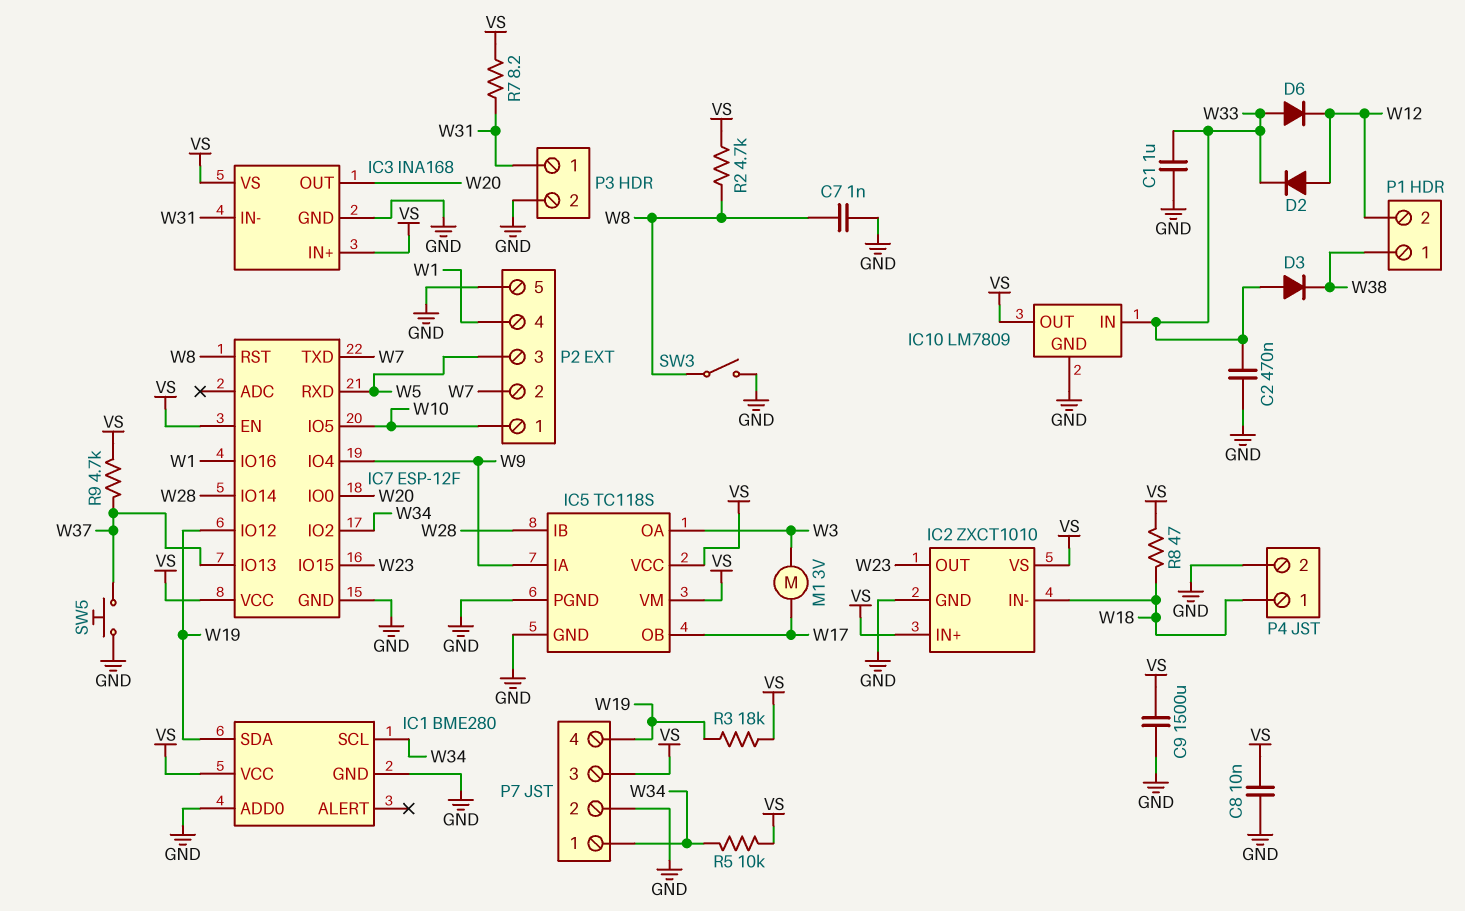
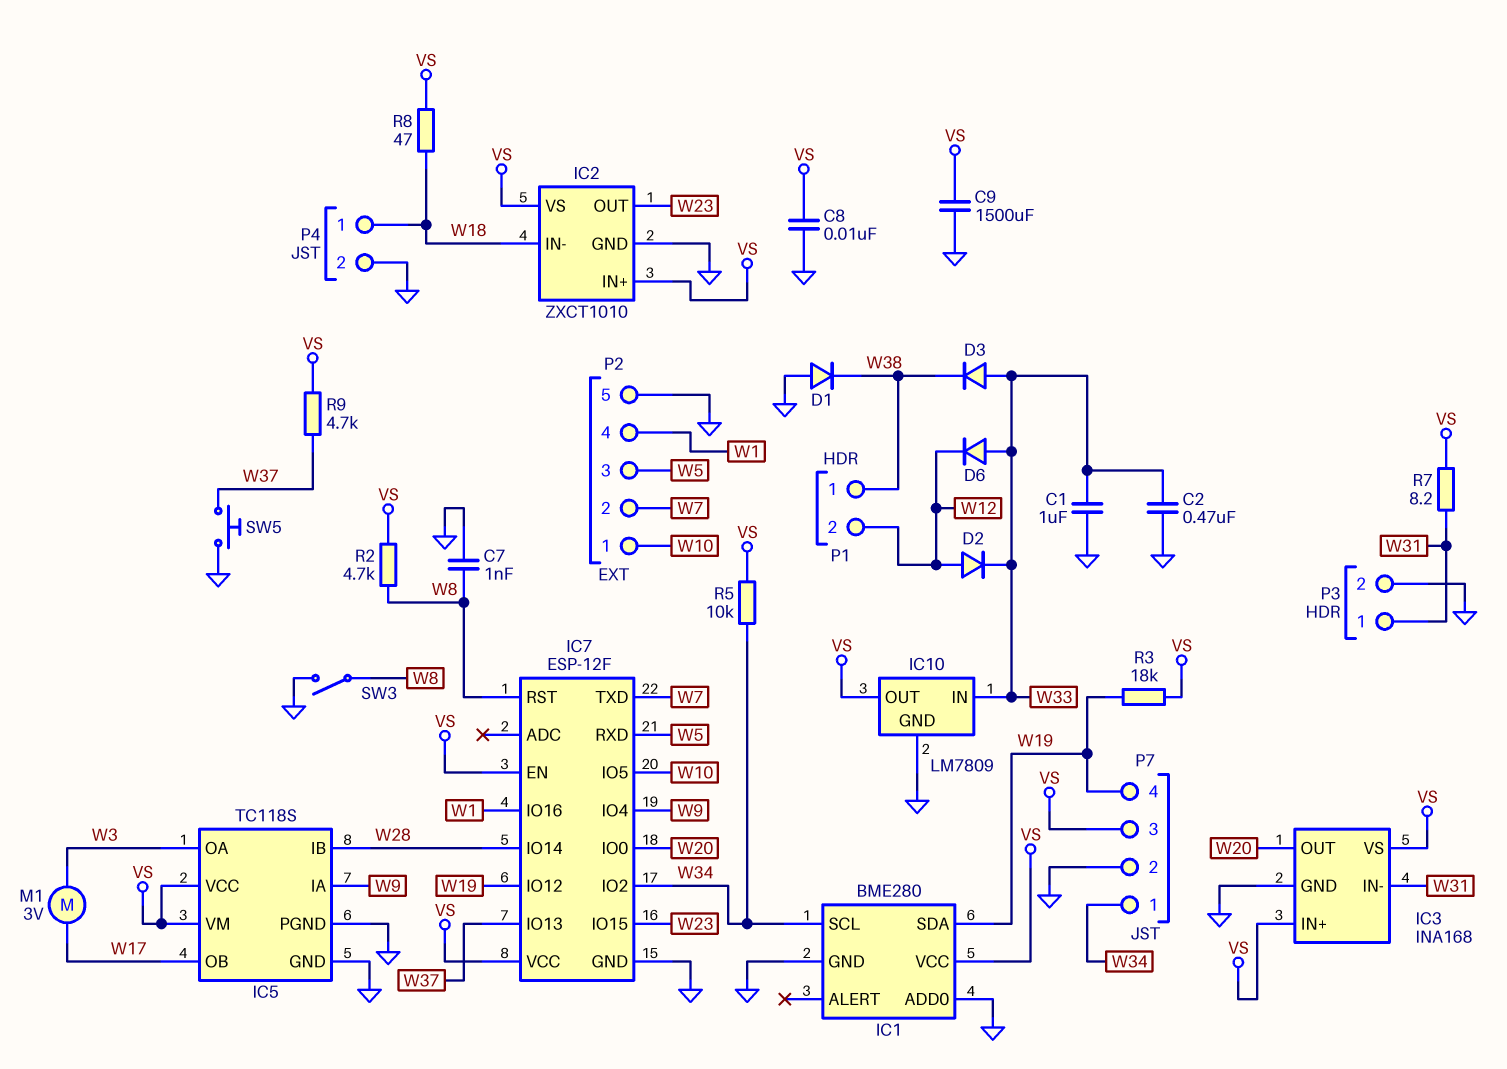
D1: none -> diode (A GND, K W38)

